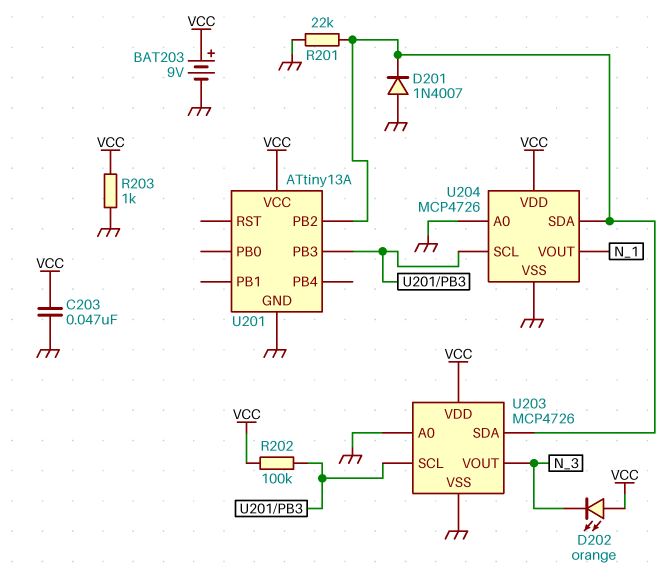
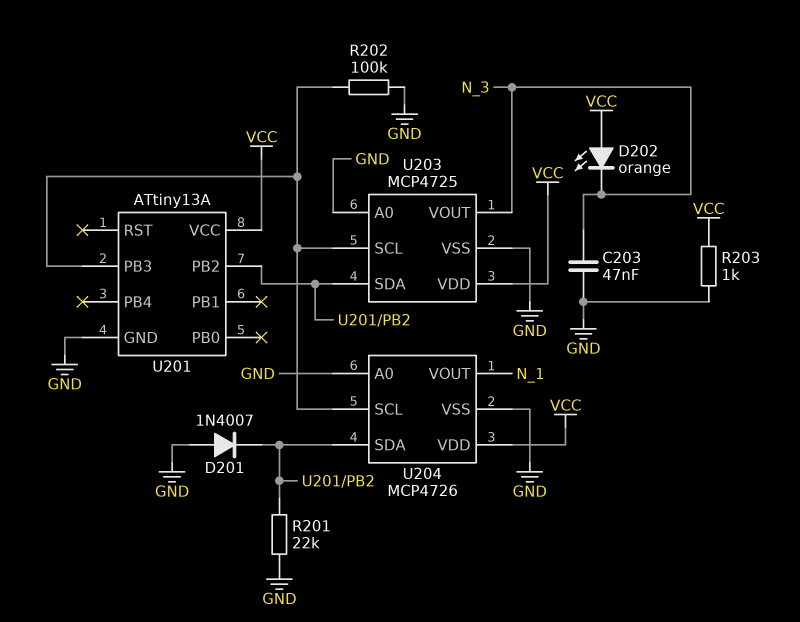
BAT203: 9V (plus VCC, minus GND) -> none
C203: 47nF (GND, VCC) -> 47nF (GND, N_3)
R202: 100k (U201/PB3, VCC) -> 100k (GND, U201/PB3)
U203: MCP4726 -> MCP4725

